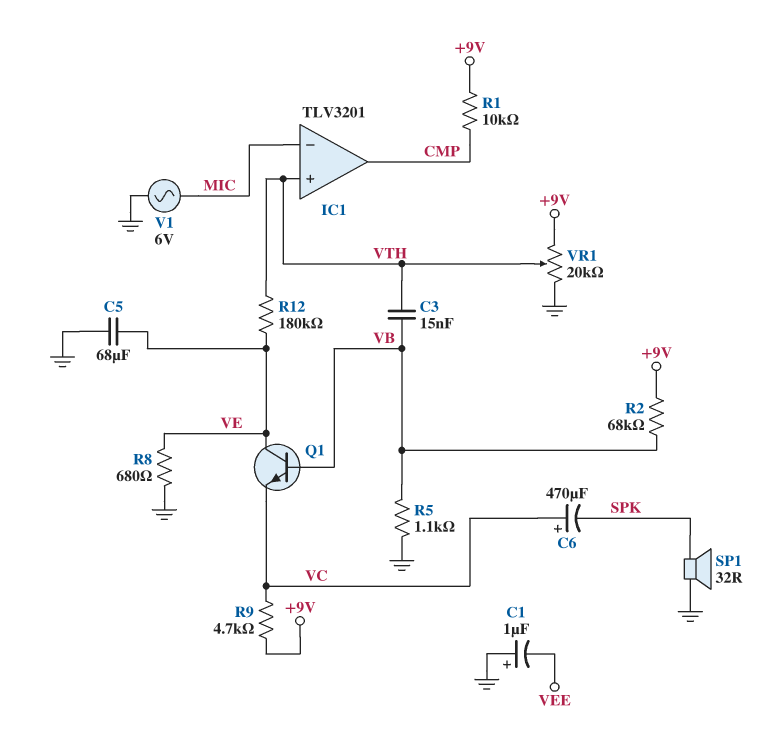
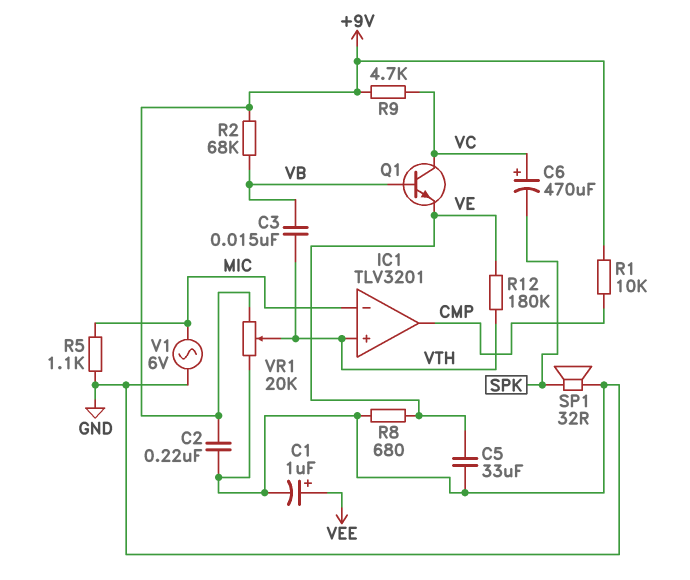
C1: 1uF (plus GND, minus VEE) -> 1uF (plus VEE, minus GND)
C2: none -> 220nF (+9V, GND)
C5: 68uF (GND, VE) -> 33uF (GND, VE)
Q1: NPN (B VB, C VE, E VC) -> NPN (B VB, C VC, E VE)
R5: 1.1k (GND, VB) -> 1.1k (GND, MIC)

